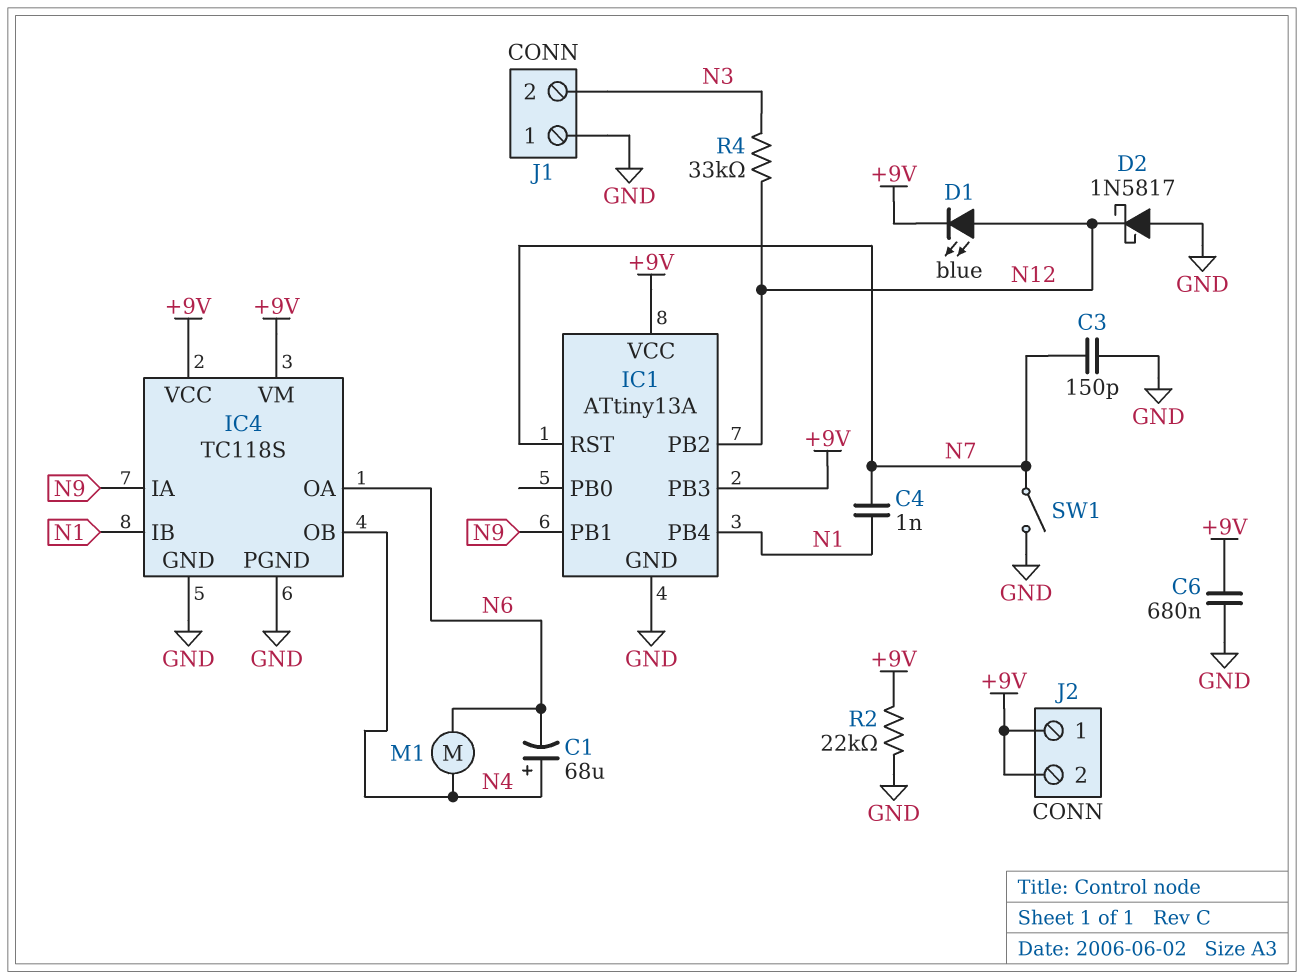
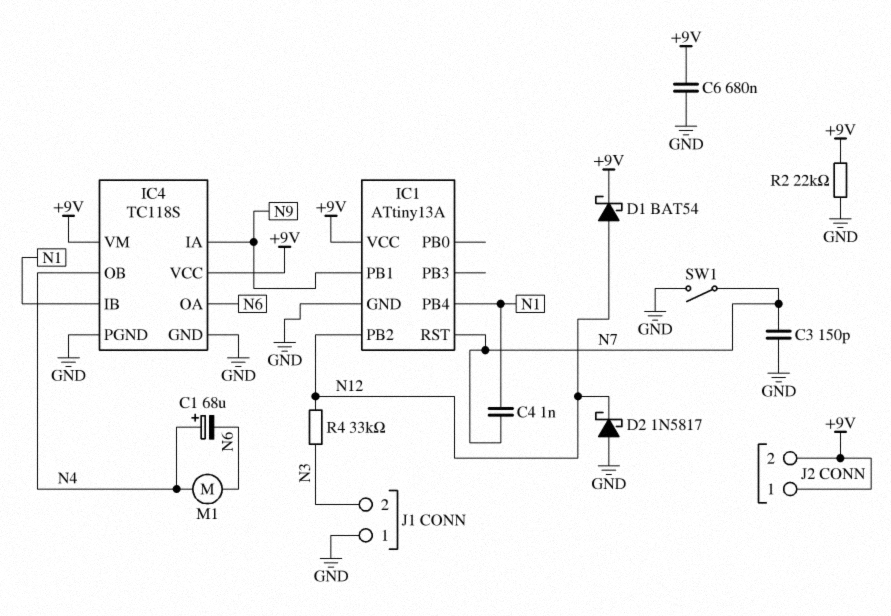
D1: LED blue (A N12, K +9V) -> schottky BAT54 (A N12, K +9V)
IC1 pin PB3: +9V -> none

